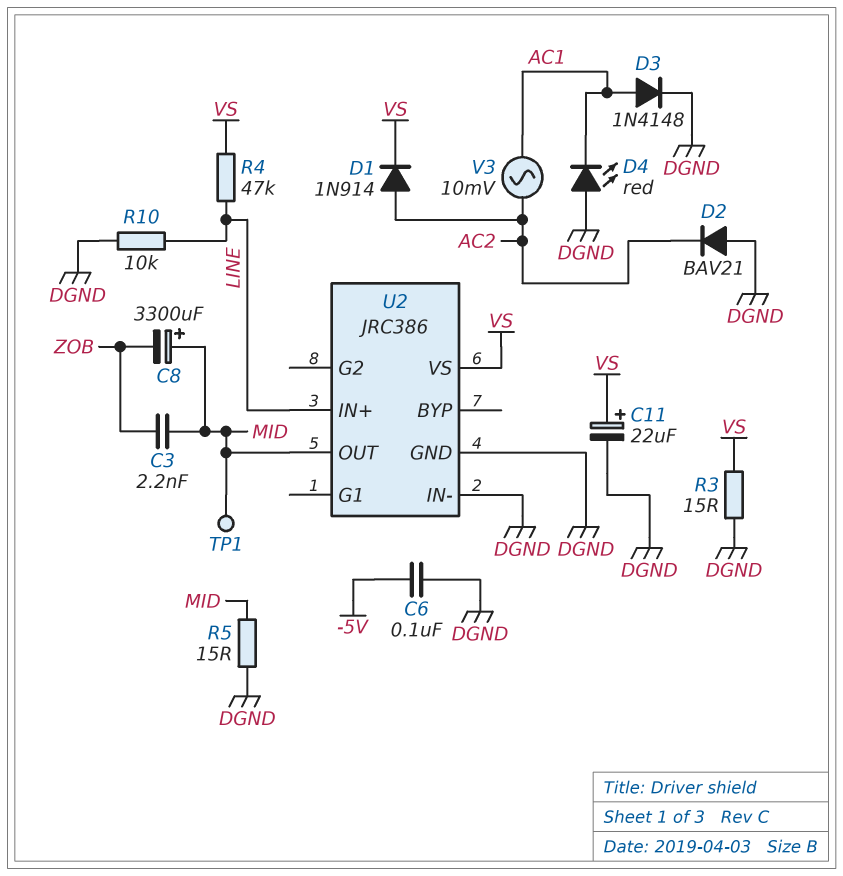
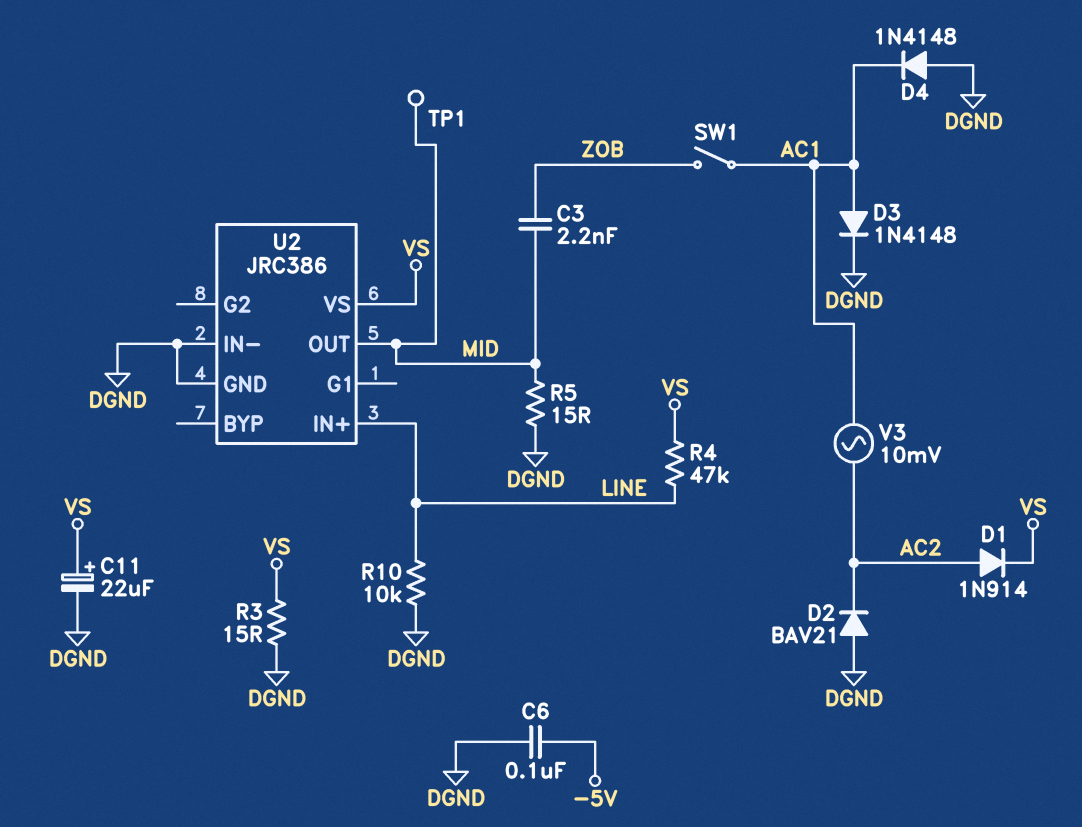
C8: 3300uF (plus MID, minus ZOB) -> none
D4: LED red (A DGND, K AC1) -> diode 1N4148 (A DGND, K AC1)
SW1: none -> switch (AC1, ZOB)

